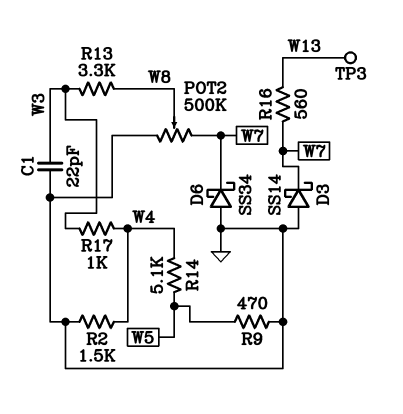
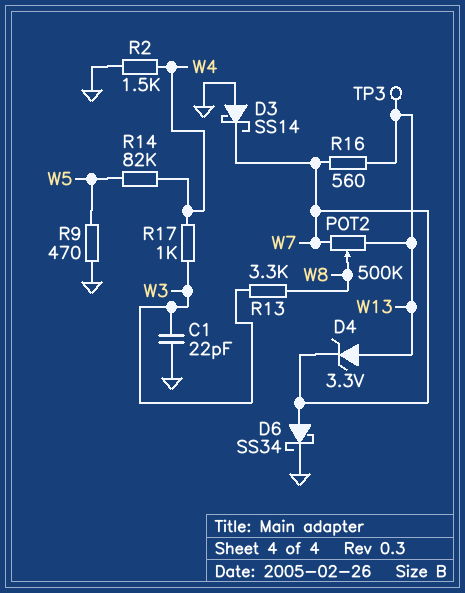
D4: none -> zener 3.3V (A W13, K W7)
D6: schottky SS34 (A GND, K W7) -> schottky SS34 (A W7, K GND)
POT2: 500k (GND, W7, wiper W8) -> 500k (W7, W13, wiper W8)
R14: 5.1k (W4, W5) -> 82k (W4, W5)

